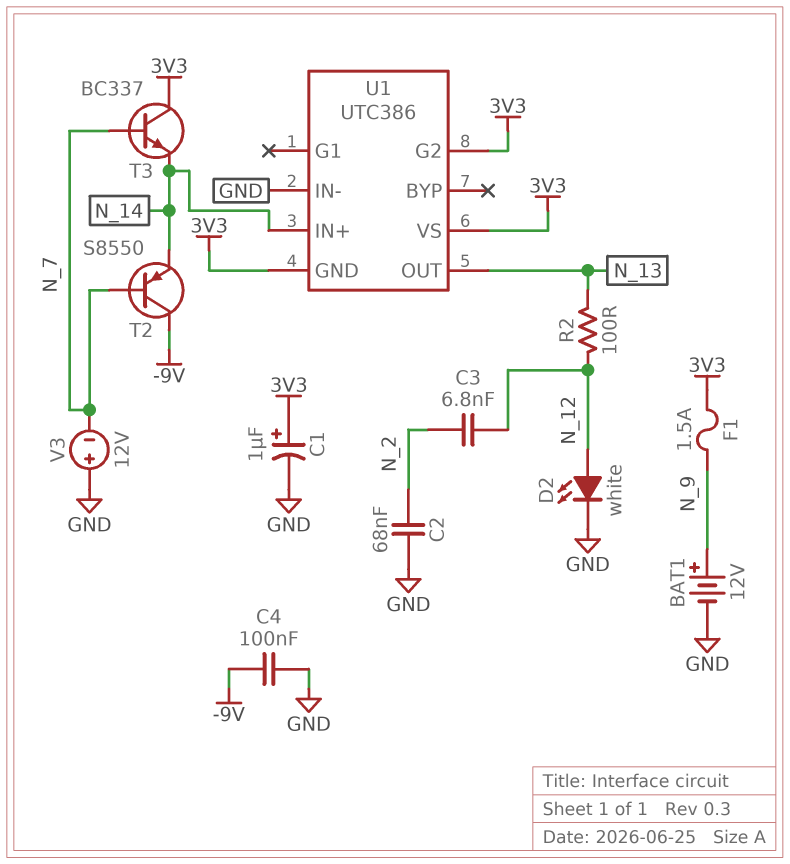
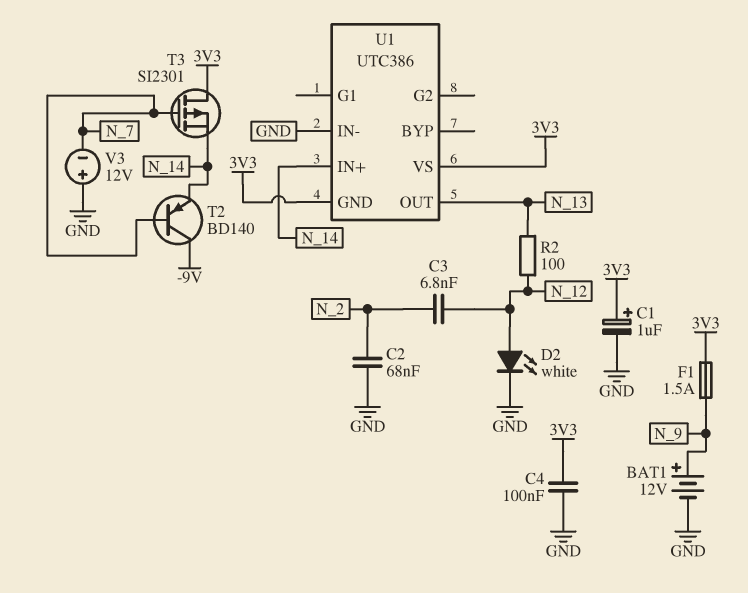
C4: 100nF (-9V, GND) -> 100nF (3V3, GND)
T2: PNP S8550 (B N_7, C -9V, E N_14) -> PNP BD140 (B N_7, C -9V, E N_14)
T3: NPN BC337 (B N_7, C 3V3, E N_14) -> PMOS SI2301 (G N_7, D 3V3, S N_14)
U1 pin G2: 3V3 -> none

